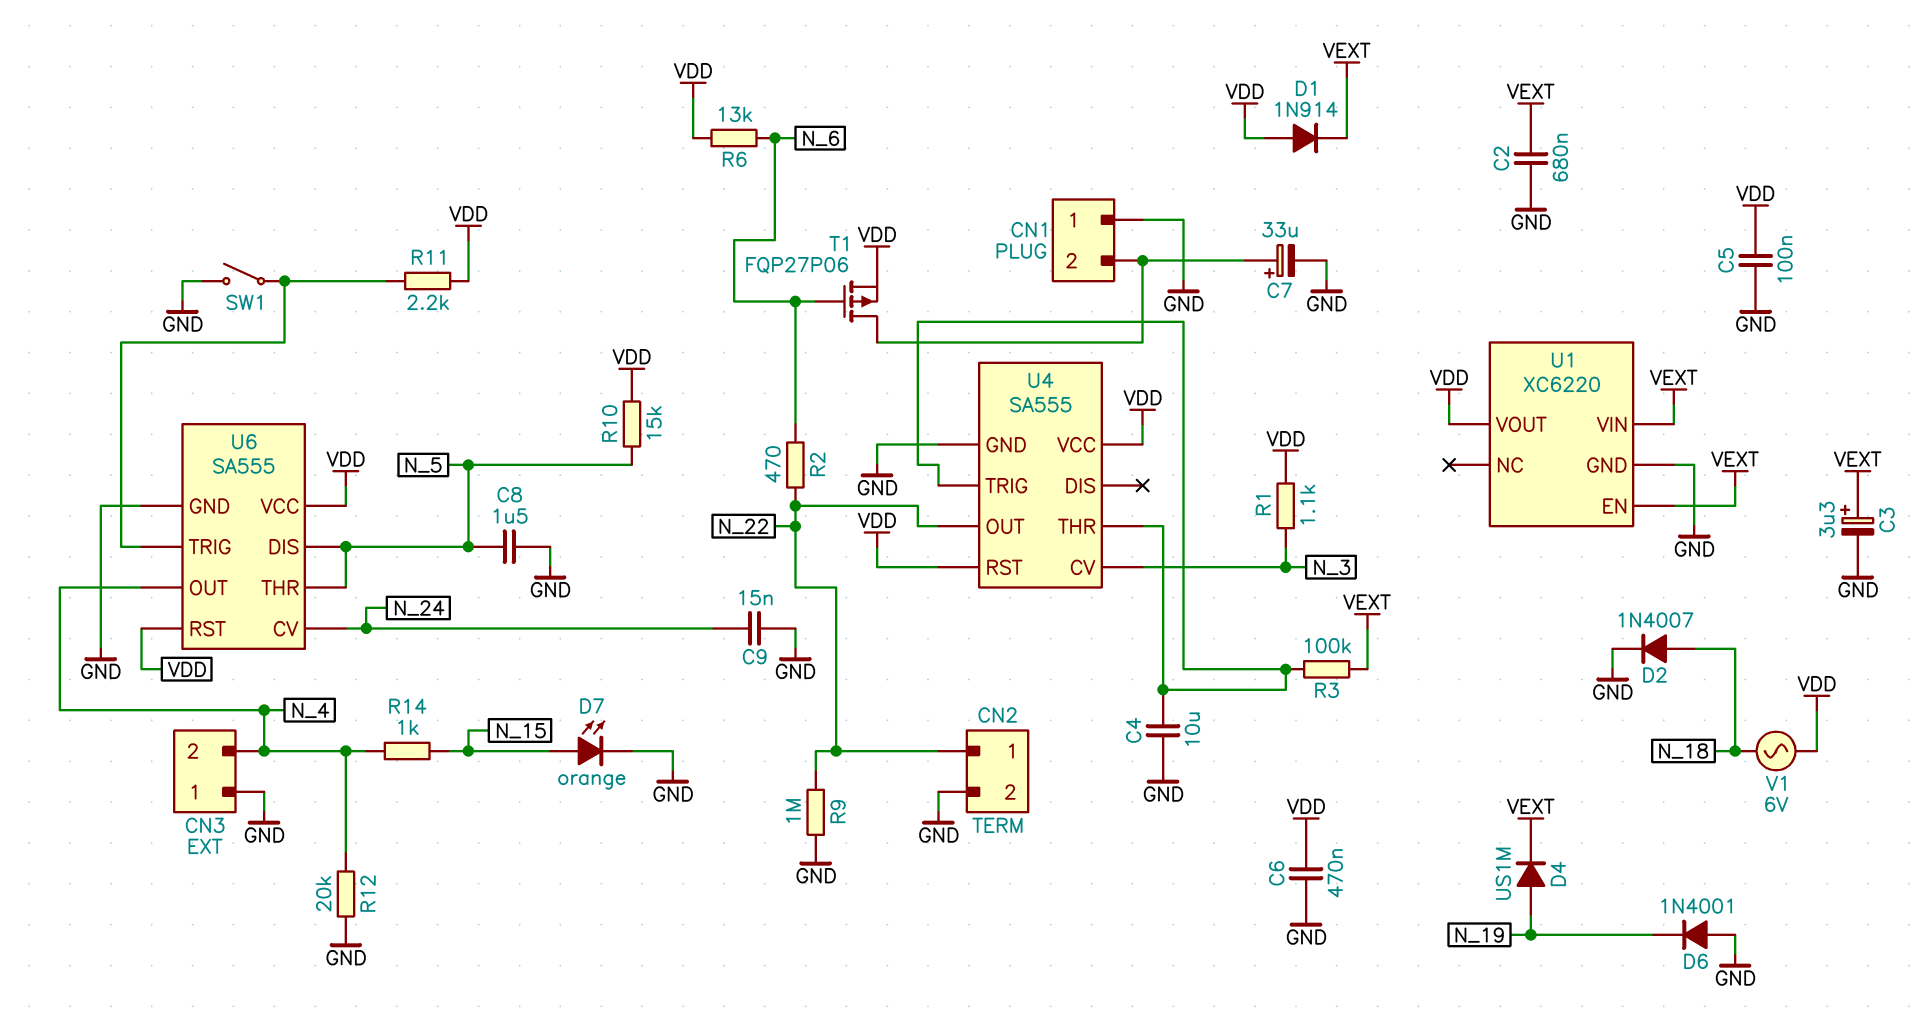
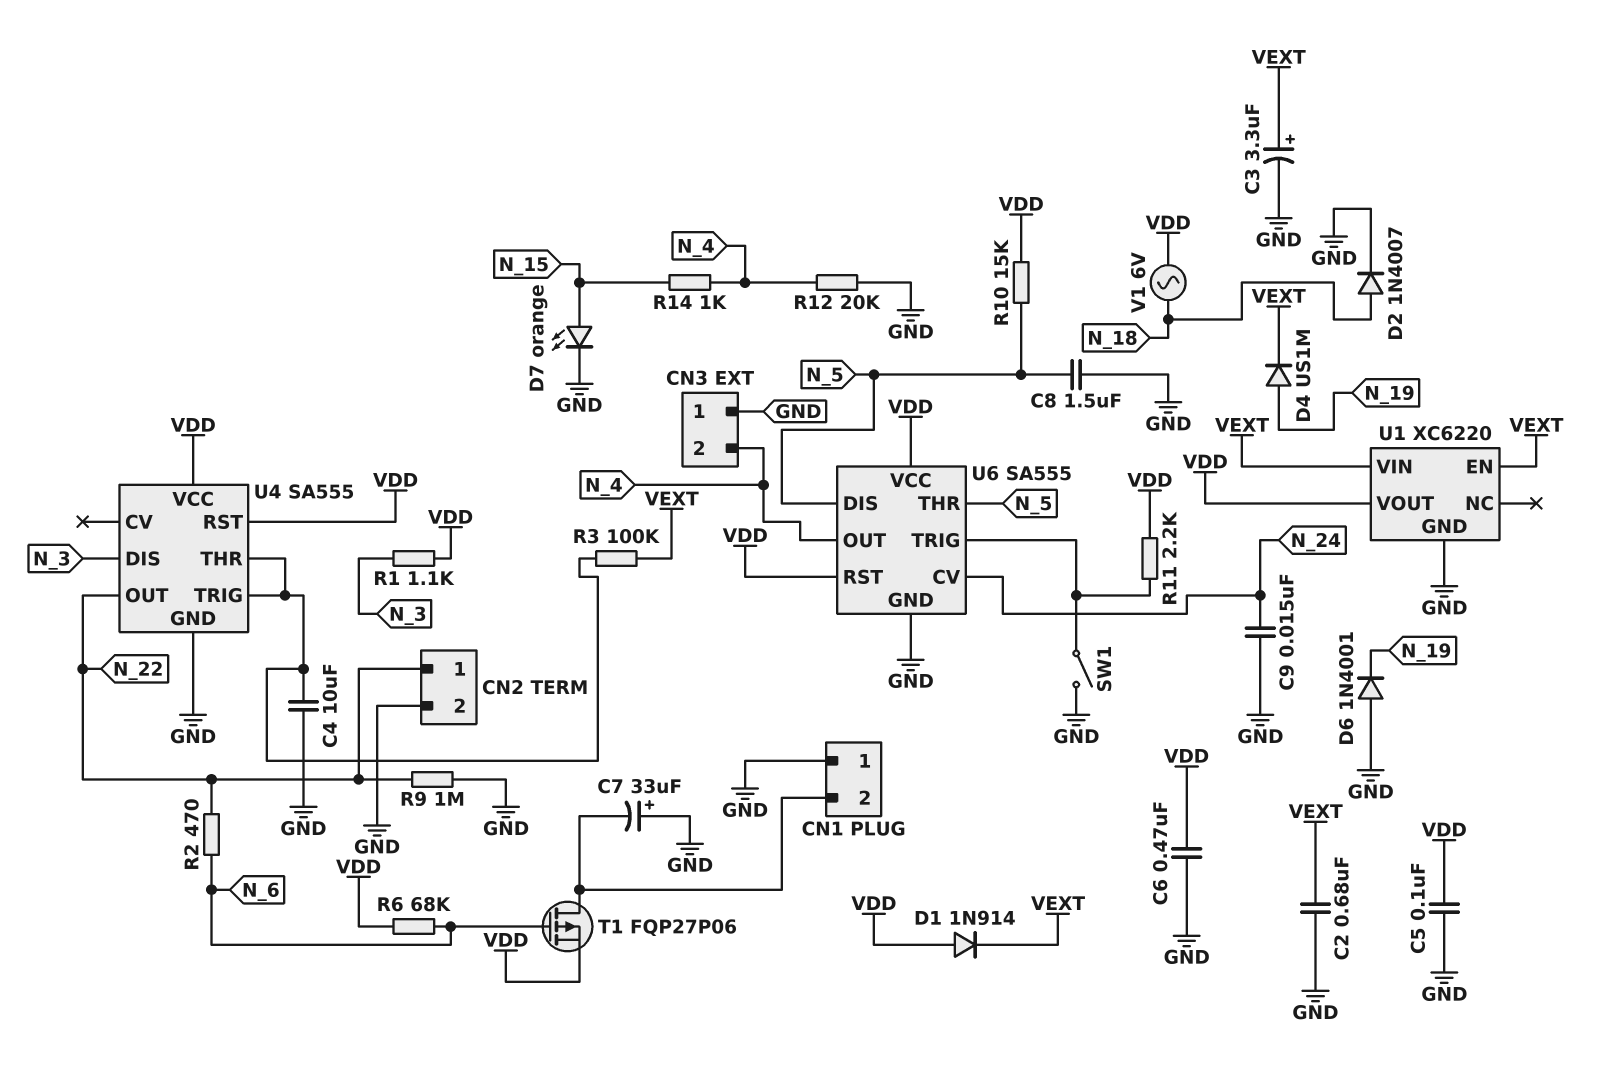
C7: 33uF (plus CN1/2, minus GND) -> 33uF (plus GND, minus CN1/2)
R6: 13k (N_6, VDD) -> 68k (N_6, VDD)
U4 pin CV: N_3 -> none
U4 pin DIS: none -> N_3

